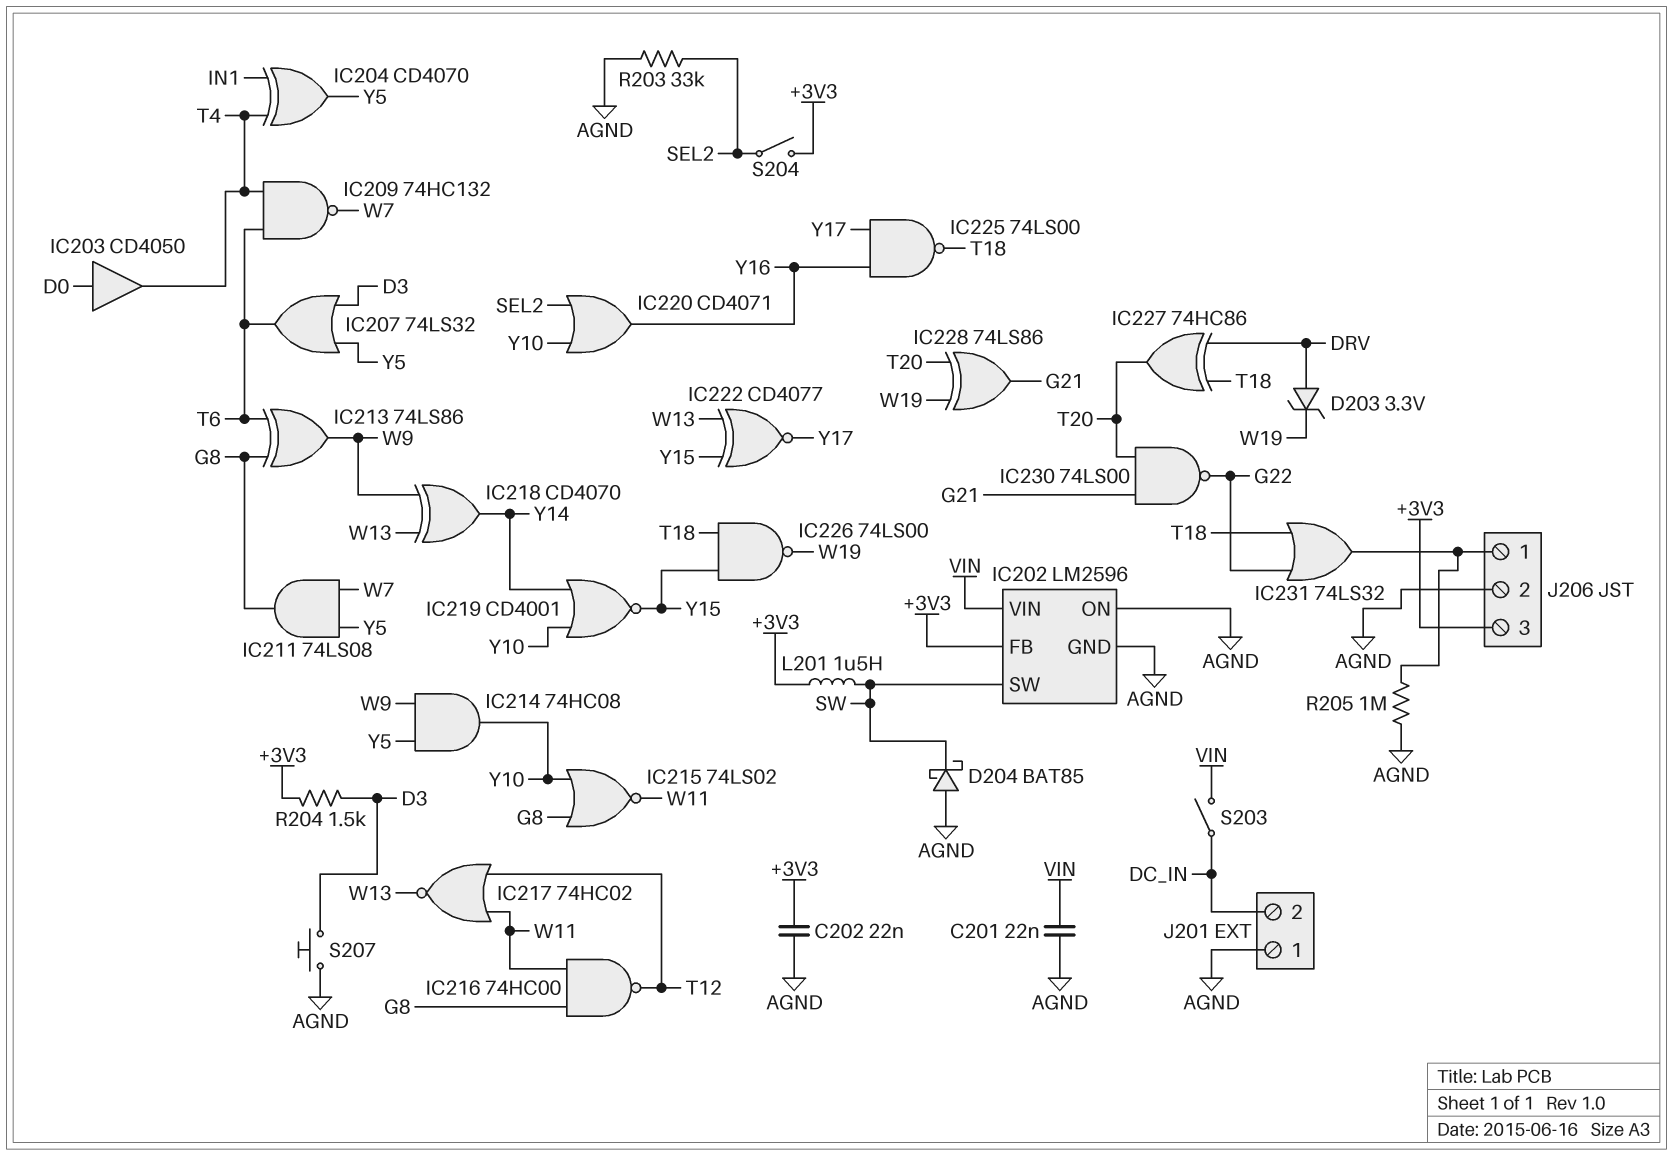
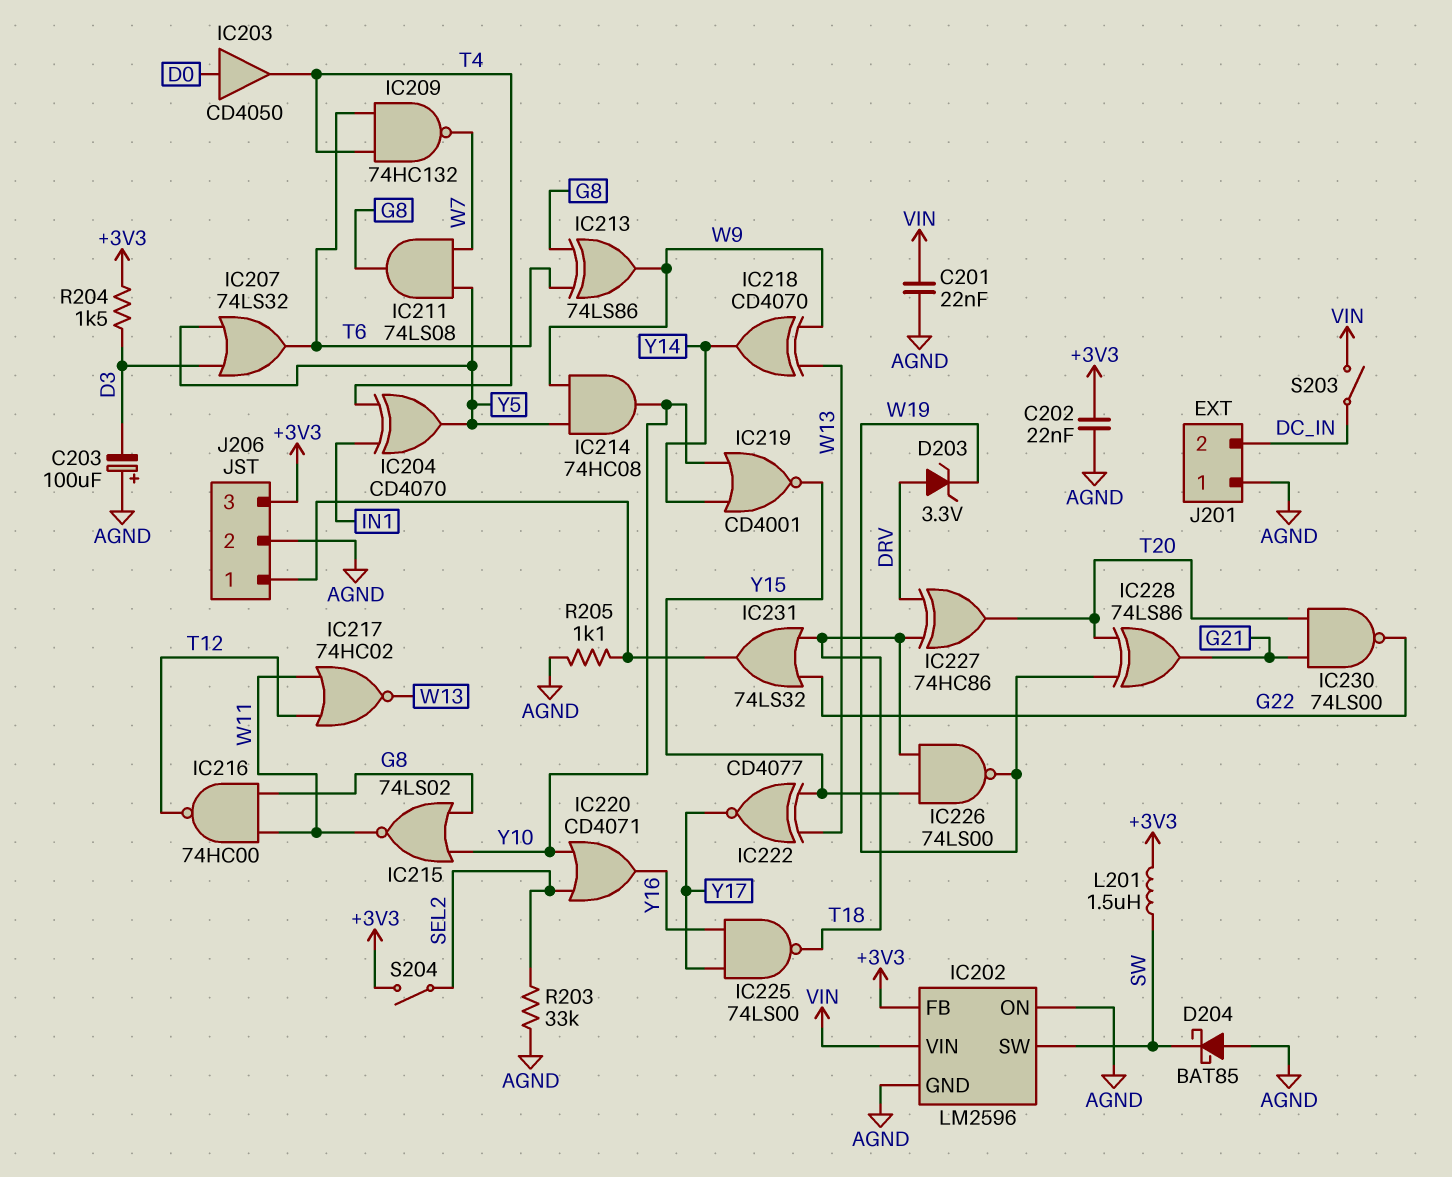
C203: none -> 100uF (plus AGND, minus D3)
R205: 1M (AGND, J206/1) -> 1.1k (AGND, J206/1)
S207: button (AGND, D3) -> none

